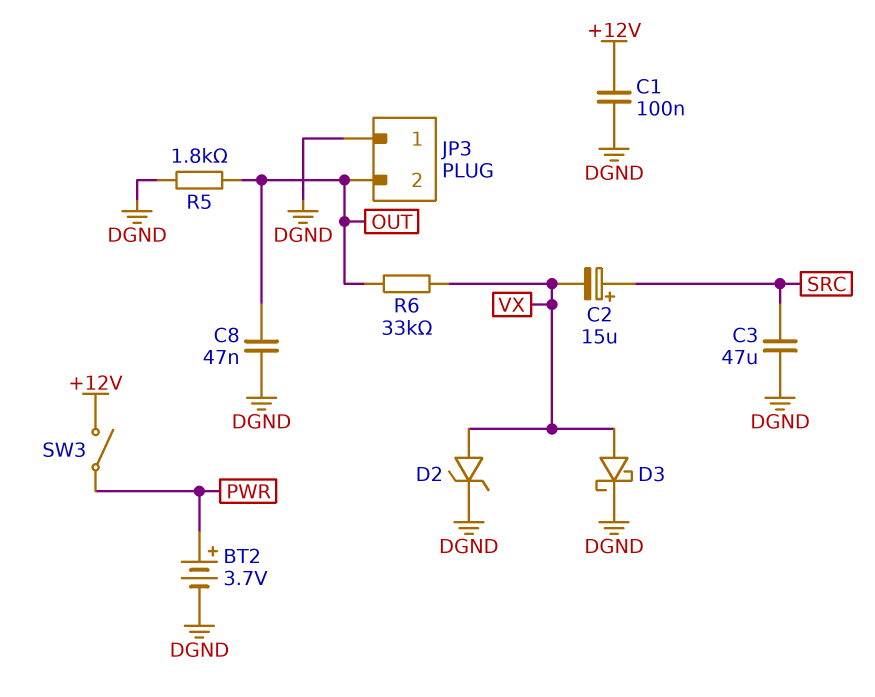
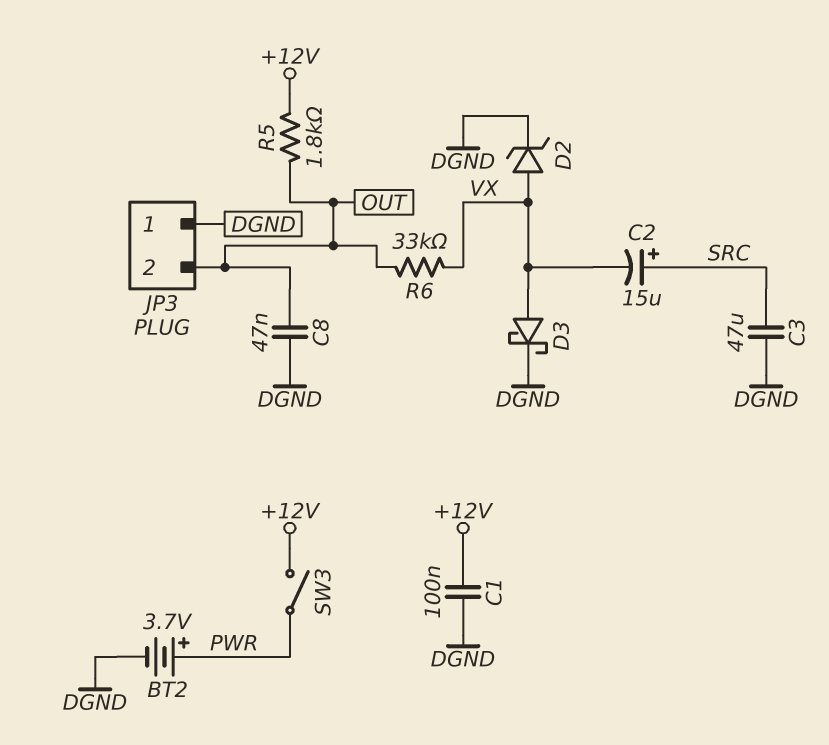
R5: 1.8k (DGND, OUT) -> 1.8k (+12V, OUT)

